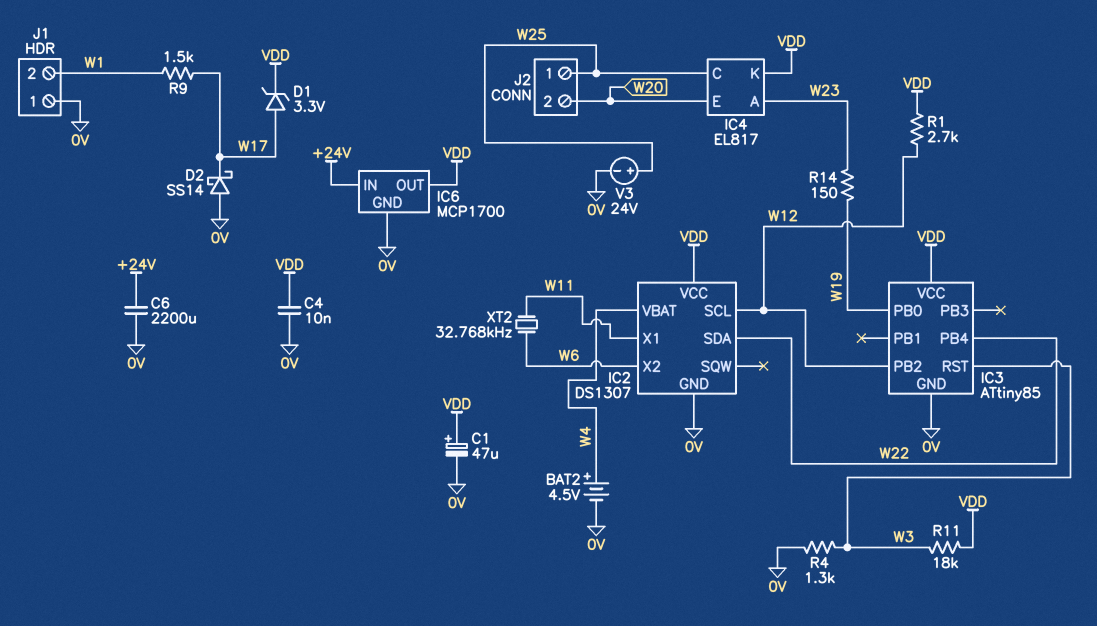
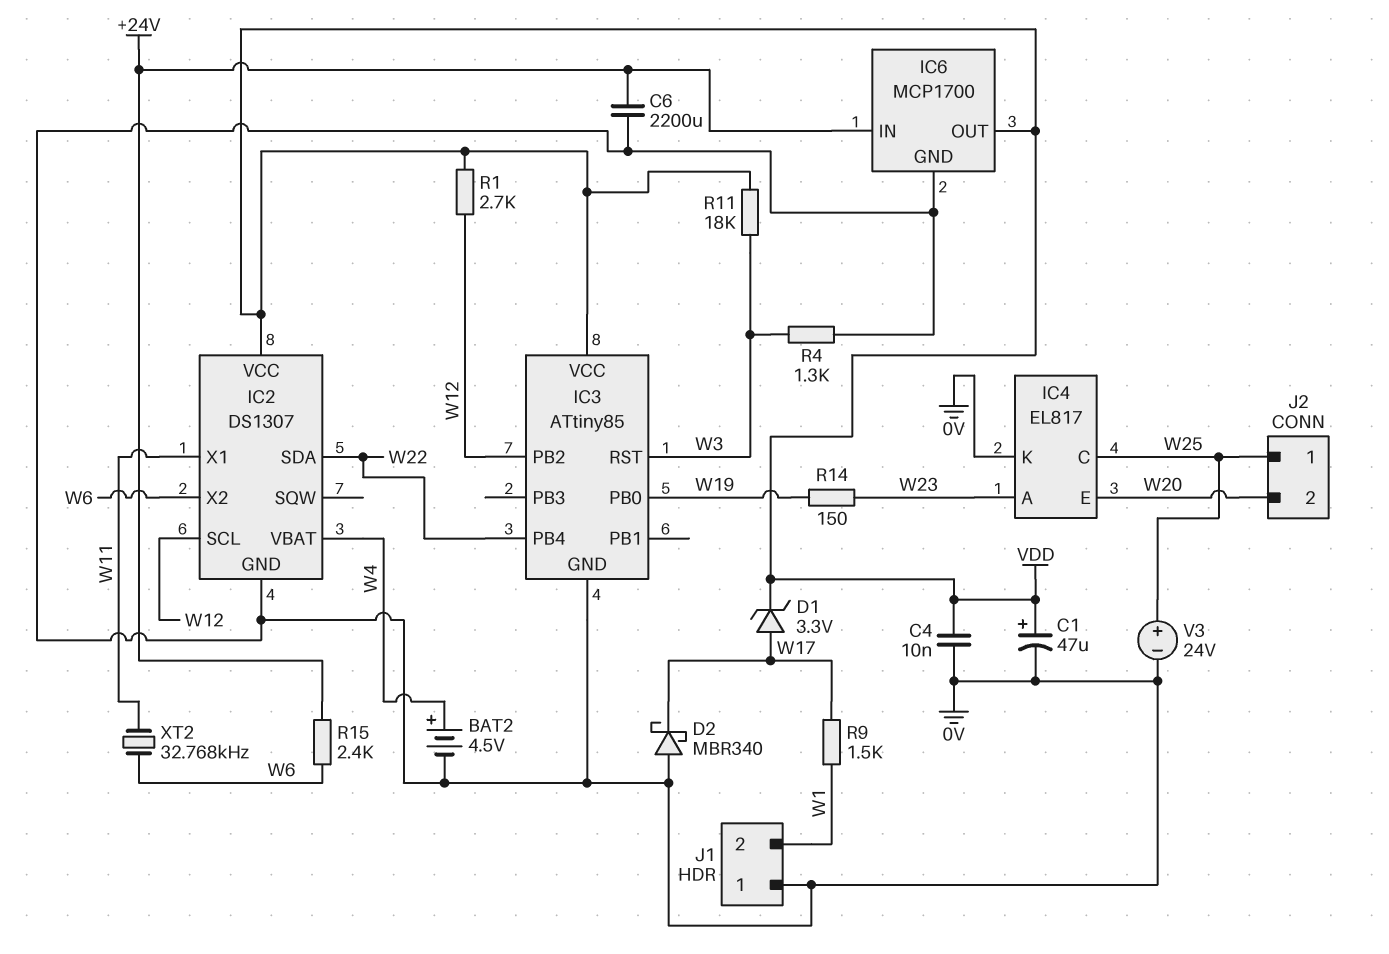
D2: schottky SS14 (A 0V, K W17) -> schottky MBR340 (A 0V, K W17)
IC4 pin K: VDD -> 0V
R15: none -> 2.4k (+24V, W6)

